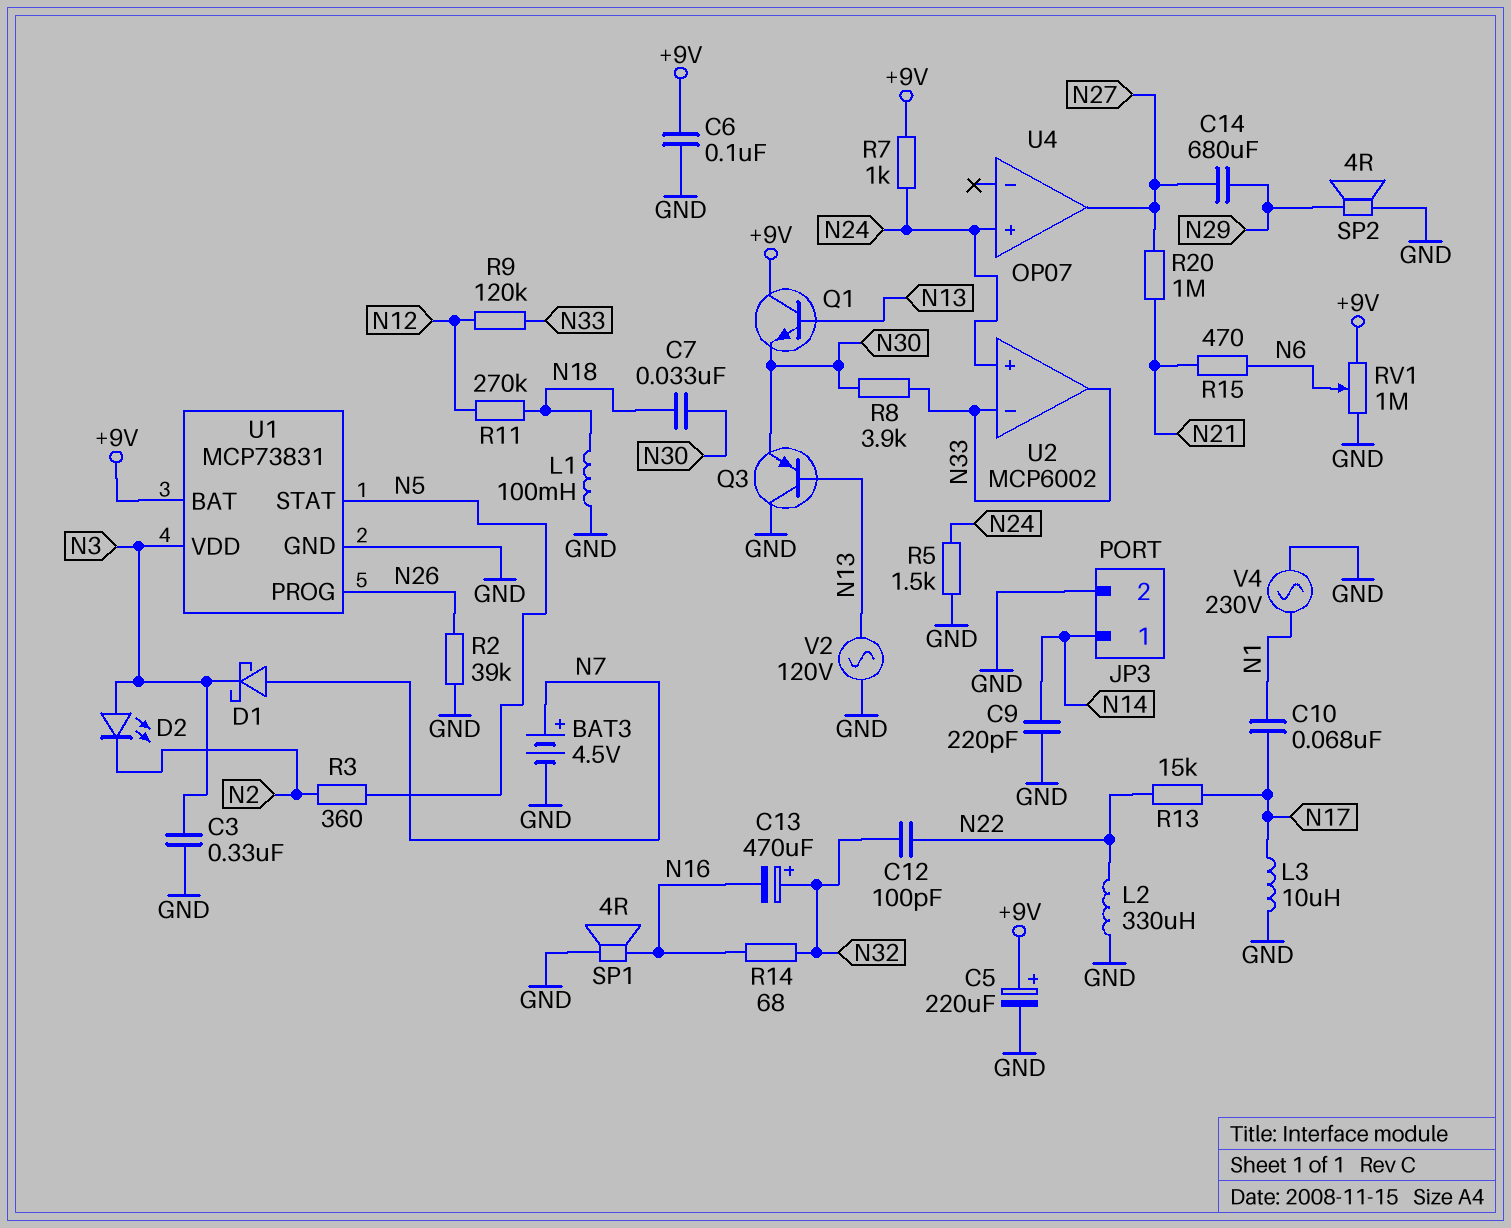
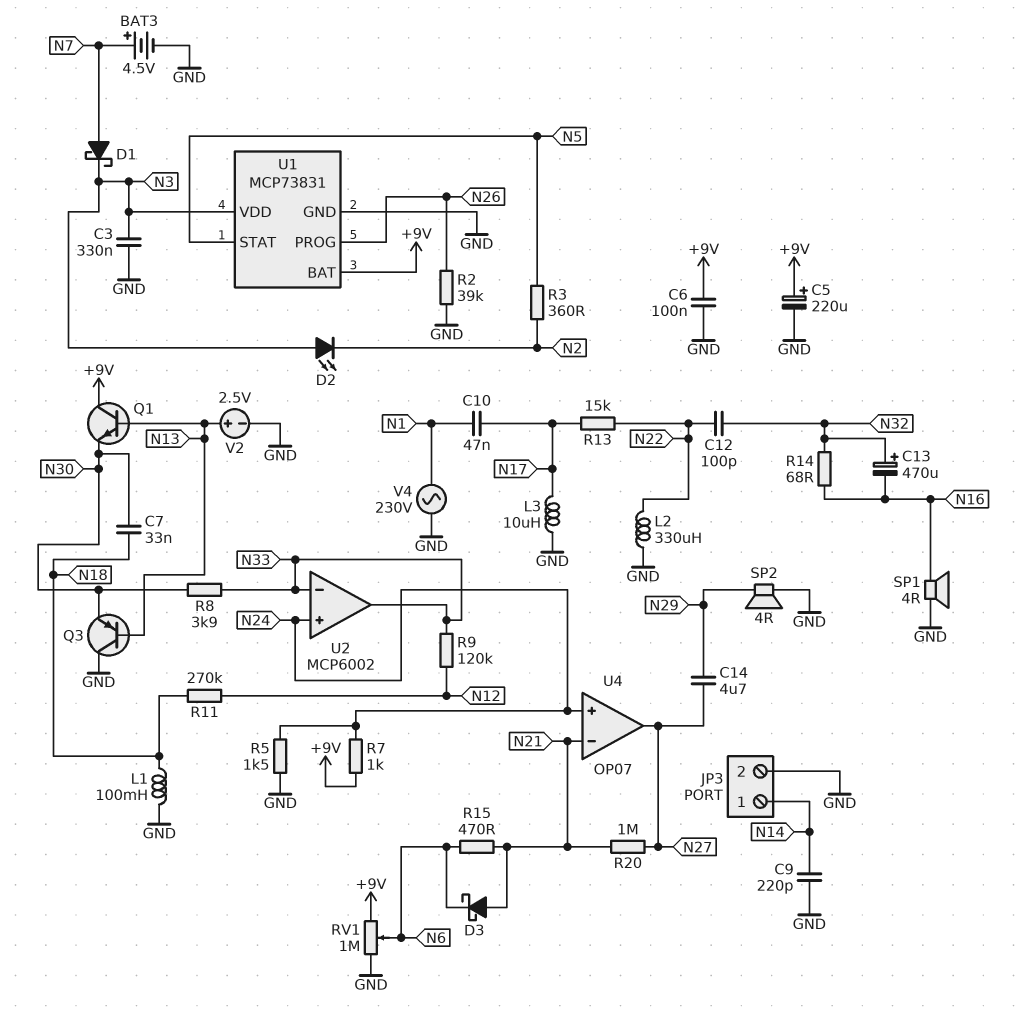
C10: 68nF (N1, N17) -> 47nF (N1, N17)
C14: 680uF (N27, N29) -> 4.7uF (N27, N29)
D3: none -> schottky (A N21, K N6)
U4 pin in-: none -> N21
V2: AC 120V (GND, N13) -> 2.5V (plus N13, minus GND)

